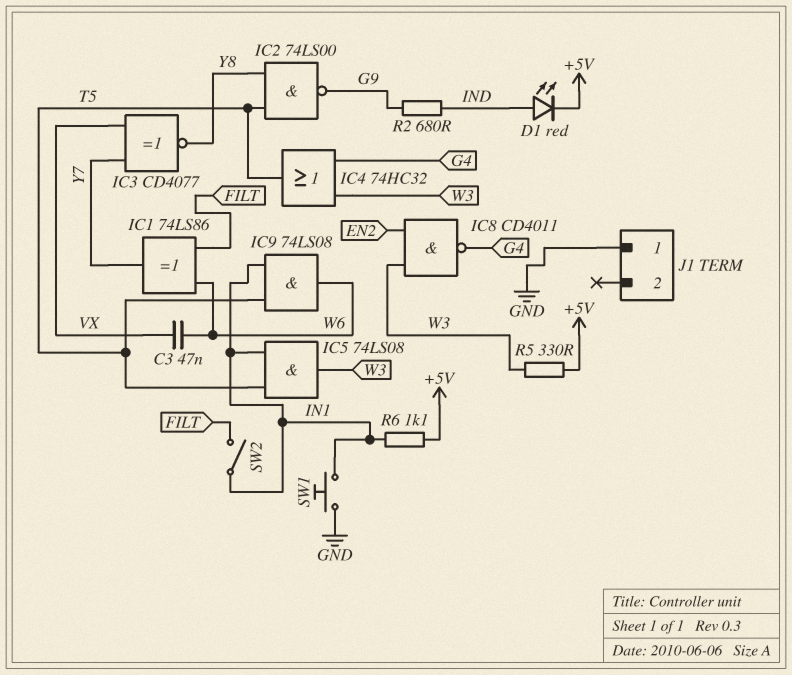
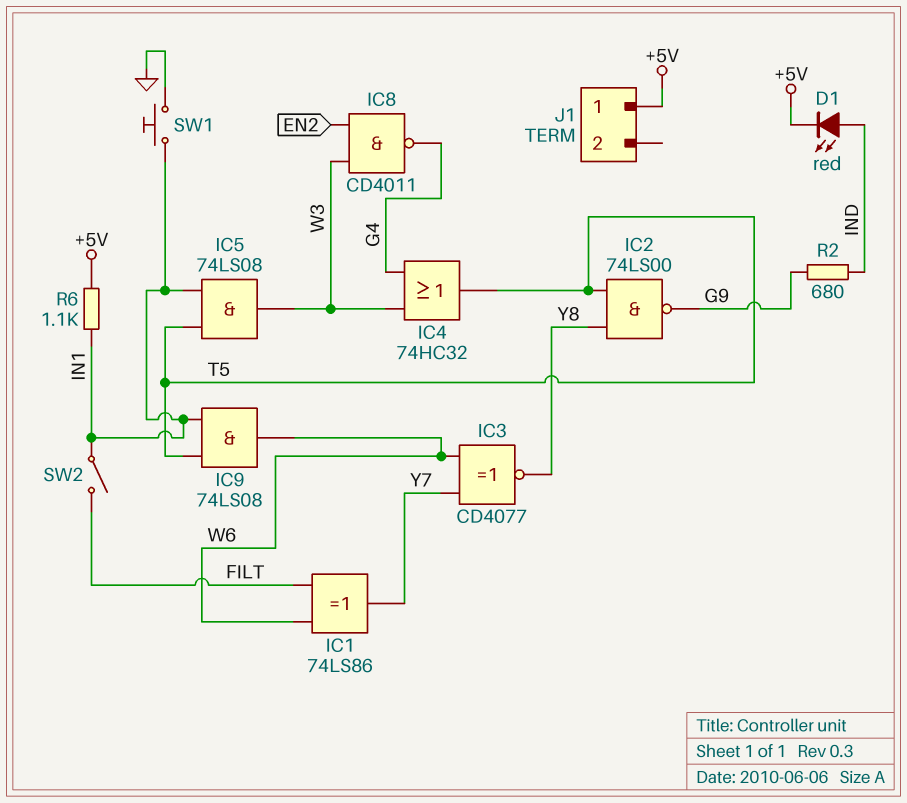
C3: 47nF (VX, W6) -> none
IC3: XNOR CD4077 (in VX, in Y7, out Y8) -> XNOR CD4077 (in W6, in Y7, out Y8)
J1 pin 1: GND -> +5V
R5: 330 (+5V, W3) -> none

